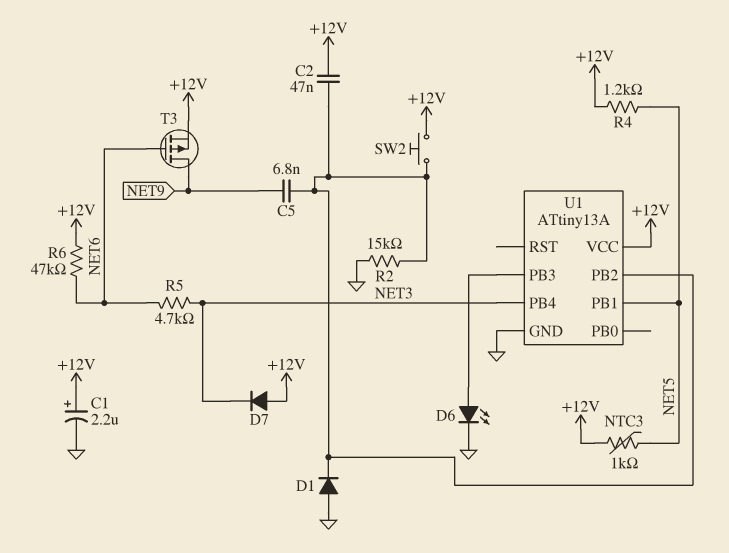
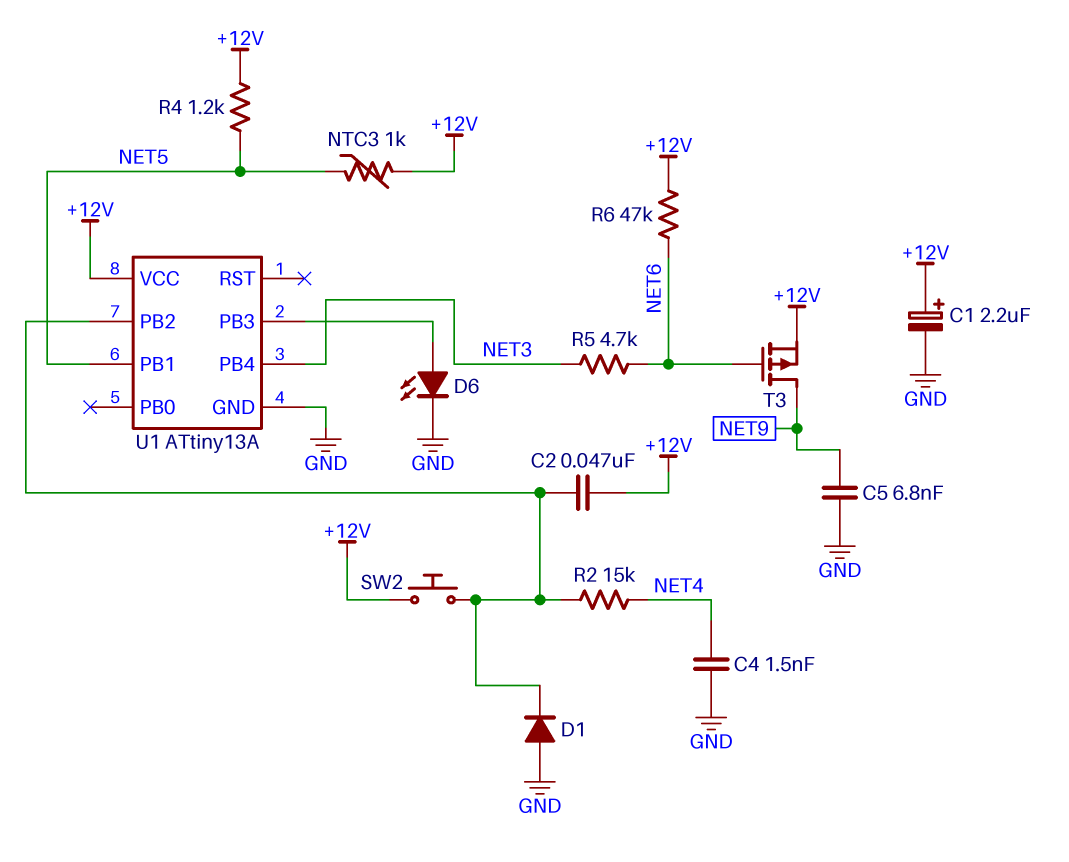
C4: none -> 1.5nF (GND, NET4)
C5: 6.8nF (NET9, U1/PB2) -> 6.8nF (GND, NET9)
D7: diode (A +12V, K NET3) -> none
R2: 15k (GND, U1/PB2) -> 15k (NET4, U1/PB2)

